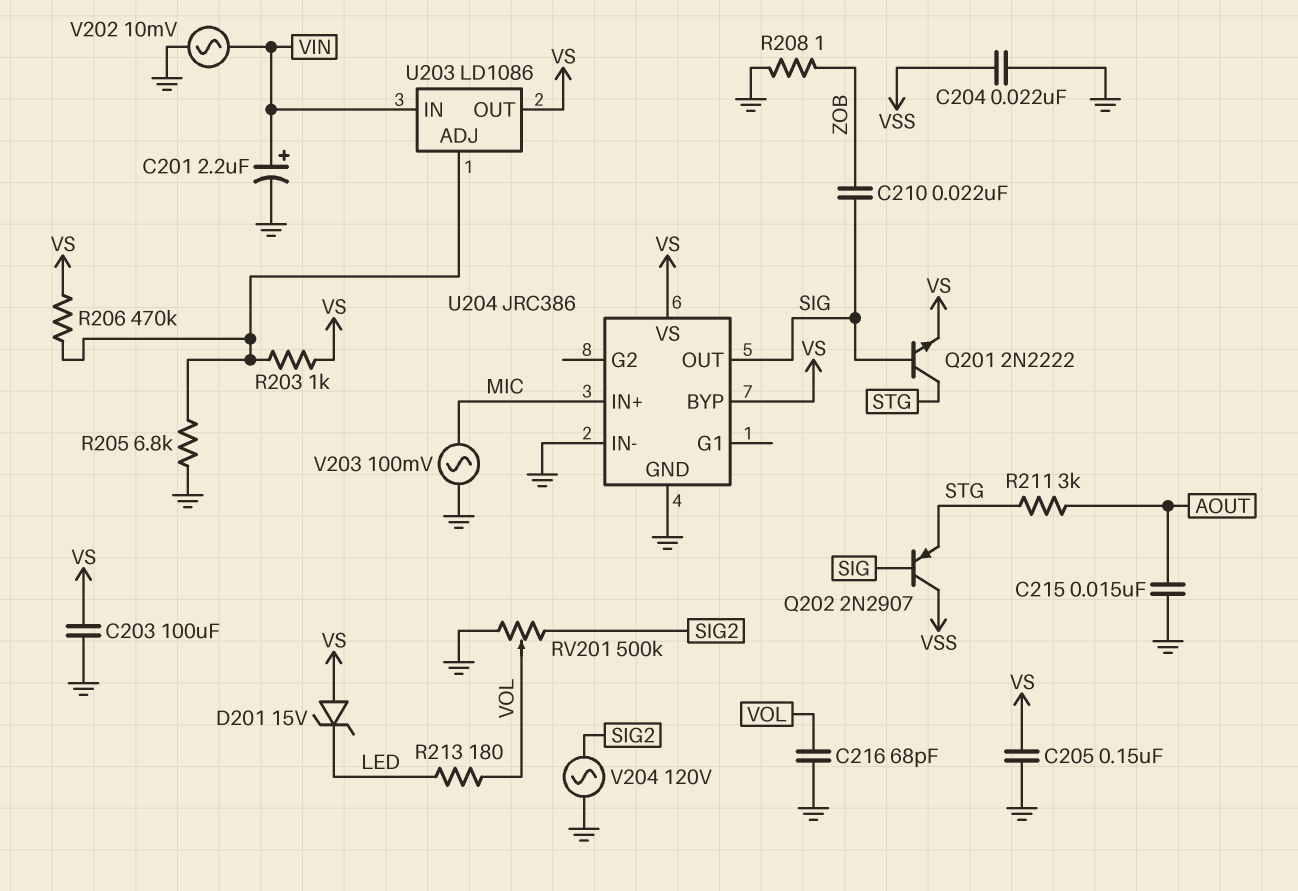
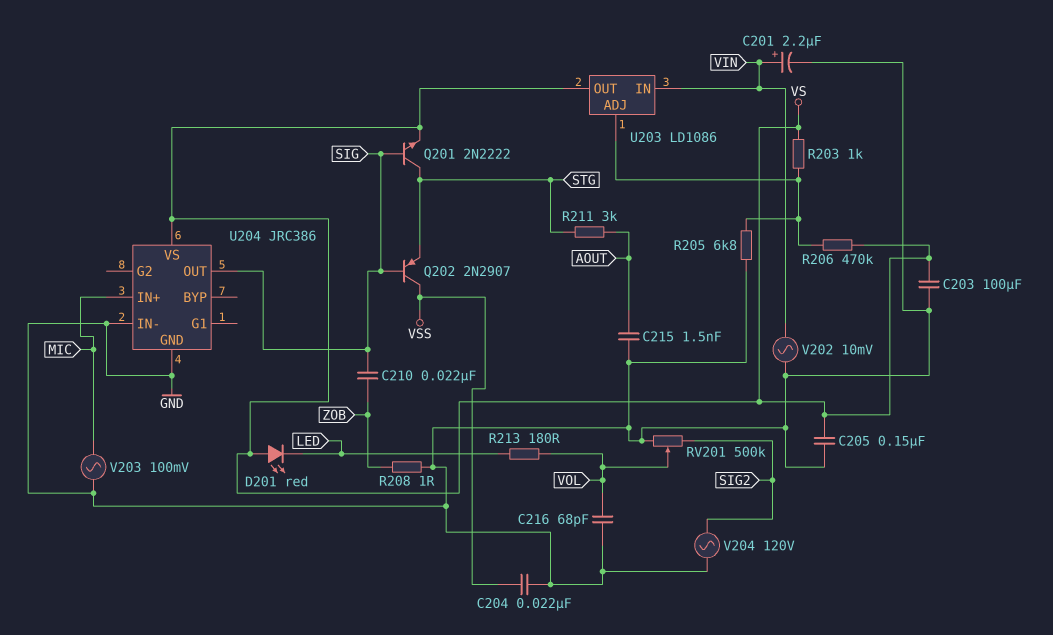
C215: 15nF (AOUT, GND) -> 1.5nF (AOUT, GND)
D201: zener 15V (A VS, K LED) -> LED red (A VS, K LED)
U204 pin BYP: VS -> none

